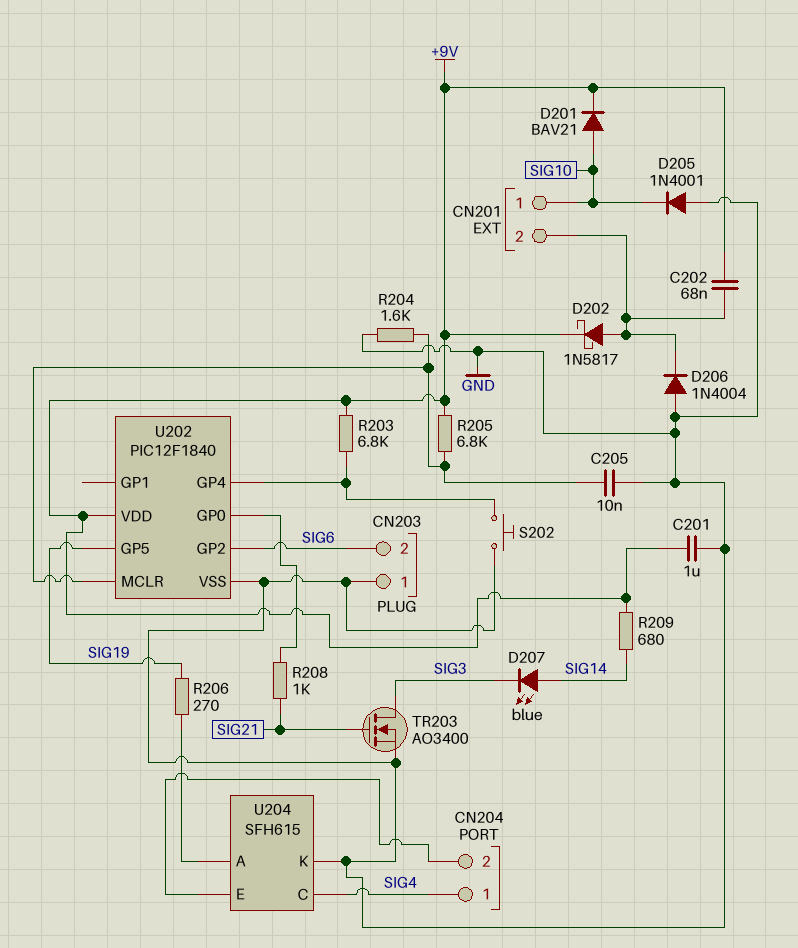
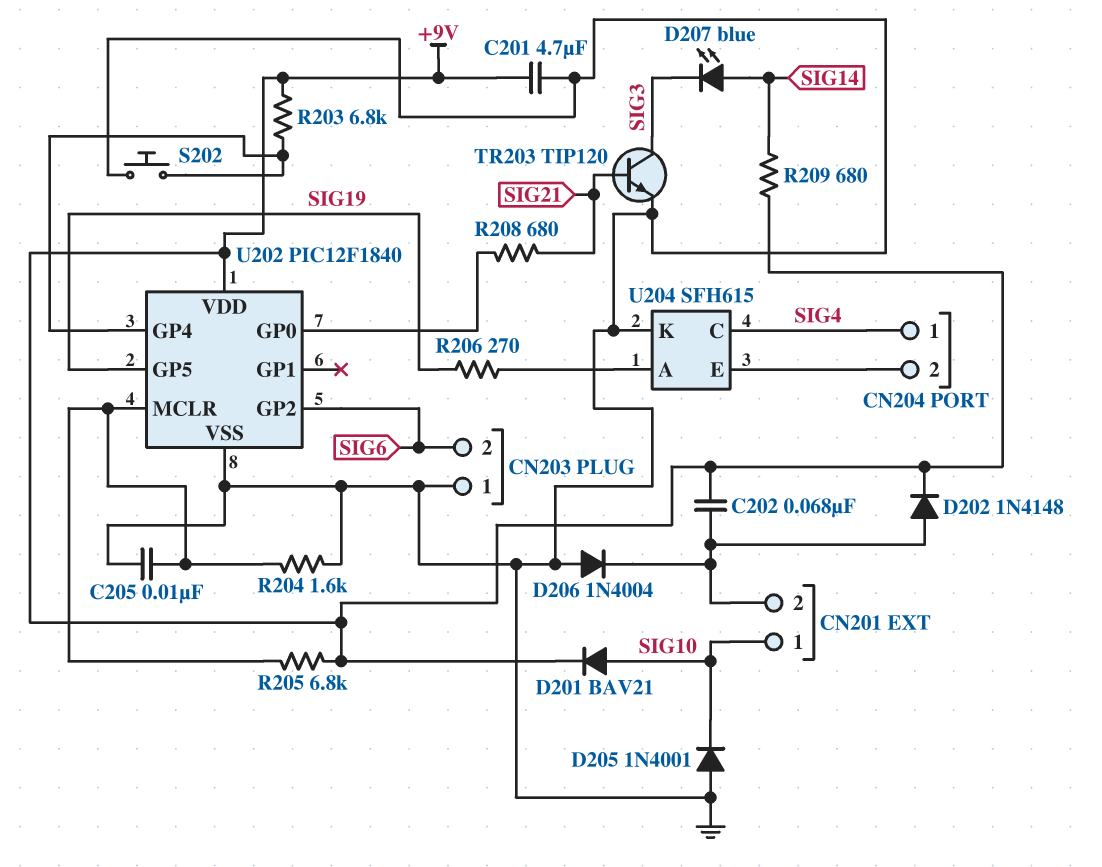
C201: 1uF (+9V, GND) -> 4.7uF (+9V, GND)
D202: schottky 1N5817 (A CN201/2, K +9V) -> diode 1N4148 (A CN201/2, K +9V)
R208: 1k (SIG21, U202/GP0) -> 680 (SIG21, U202/GP0)
TR203: NMOS AO3400 (G SIG21, D SIG3, S GND) -> NPN TIP120 (B SIG21, C SIG3, E GND)

